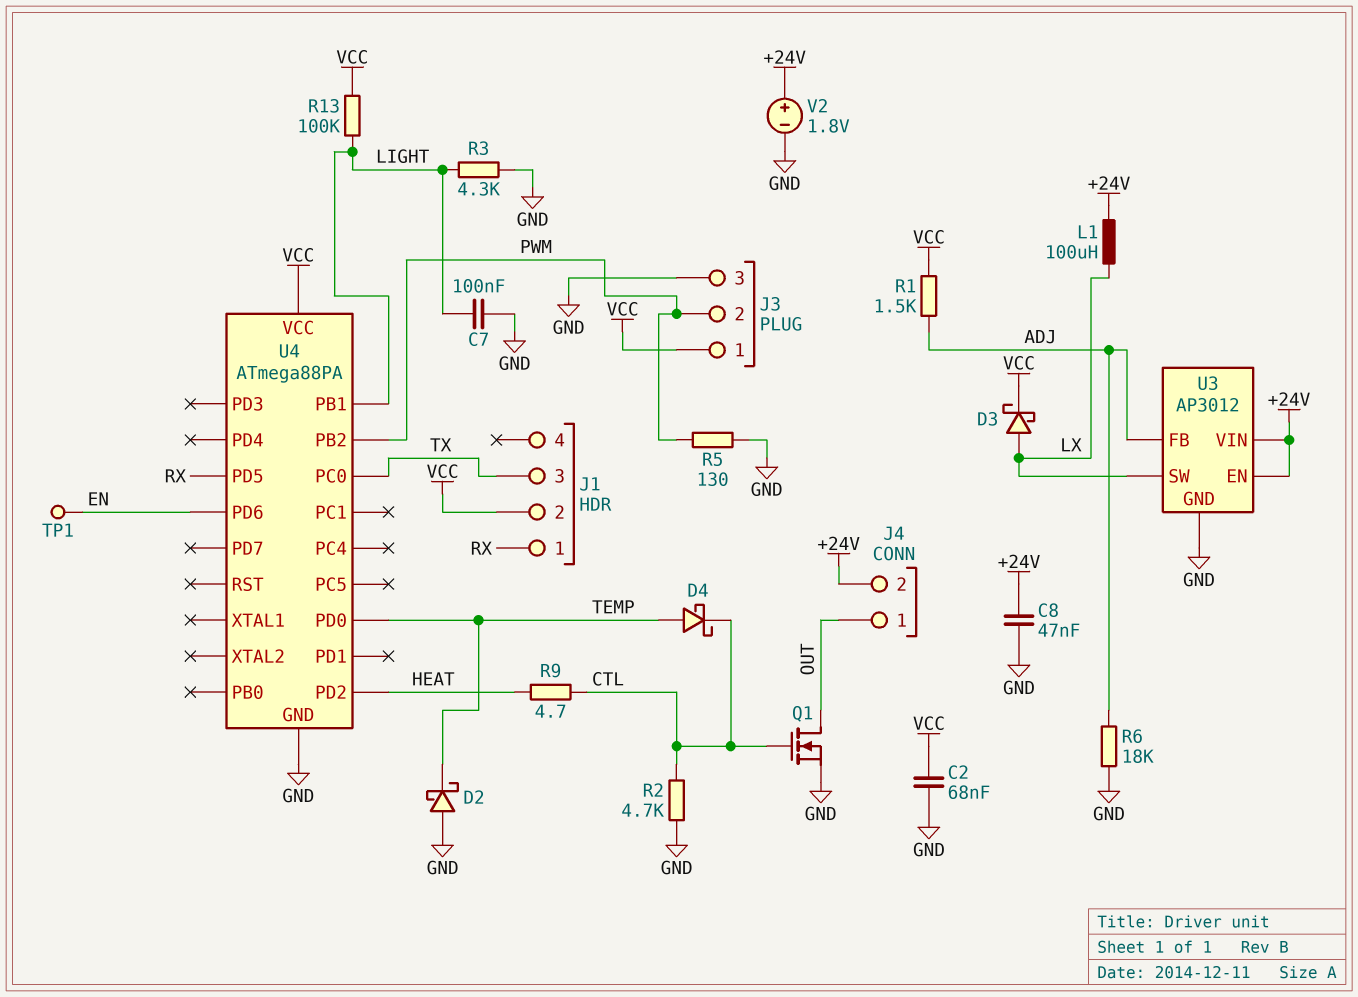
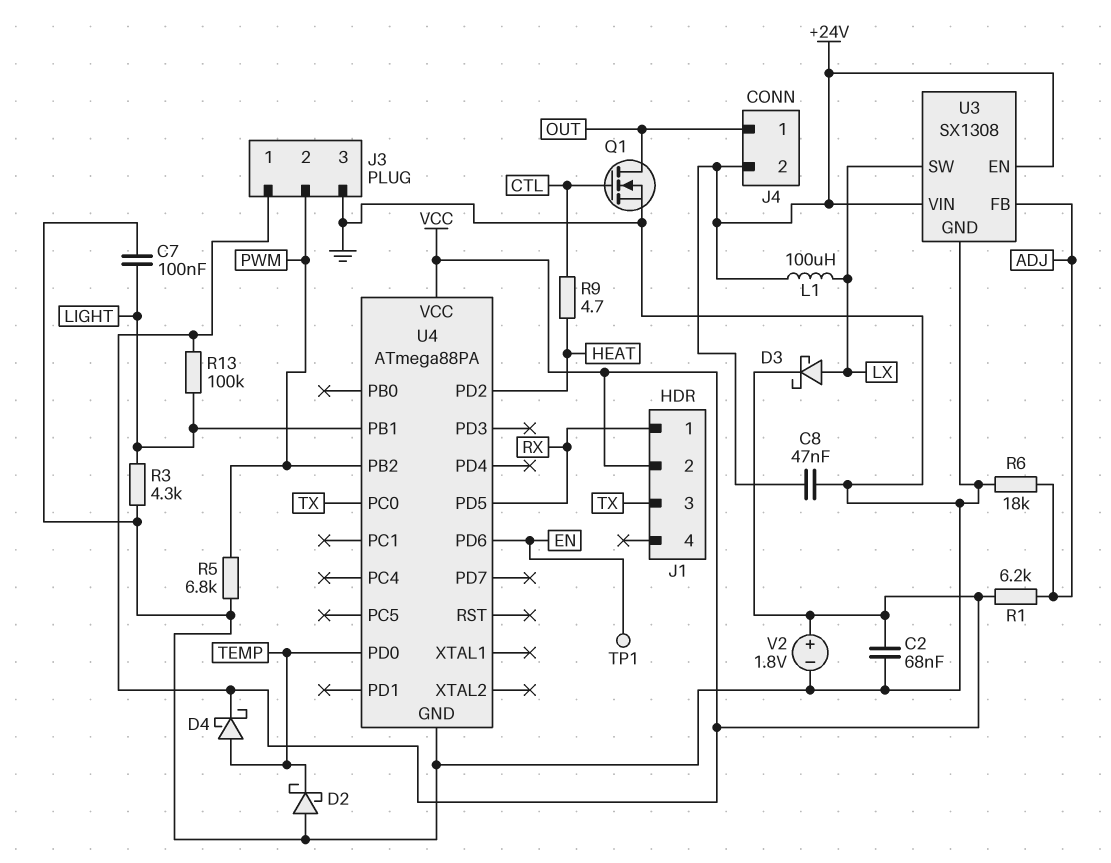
D4: schottky (A TEMP, K CTL) -> schottky (A TEMP, K VCC)
R1: 1.5k (ADJ, VCC) -> 6.2k (ADJ, VCC)
R2: 4.7k (CTL, GND) -> none
R5: 130 (GND, PWM) -> 6.8k (GND, PWM)
U3: AP3012 -> SX1308
V2: 1.8V (plus +24V, minus GND) -> 1.8V (plus VCC, minus GND)

